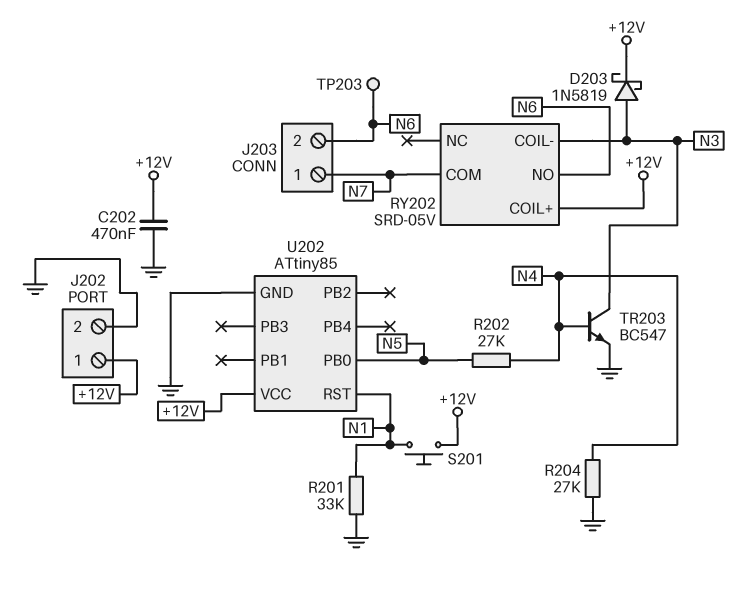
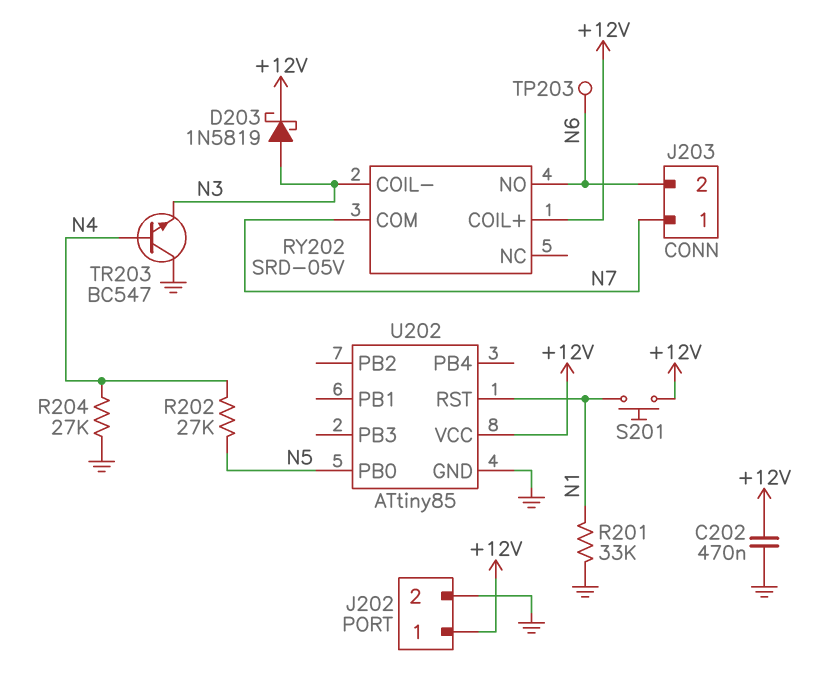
TR203: NPN BC547 (B N4, C N3, E GND) -> NPN BC547 (B N4, C GND, E N3)

